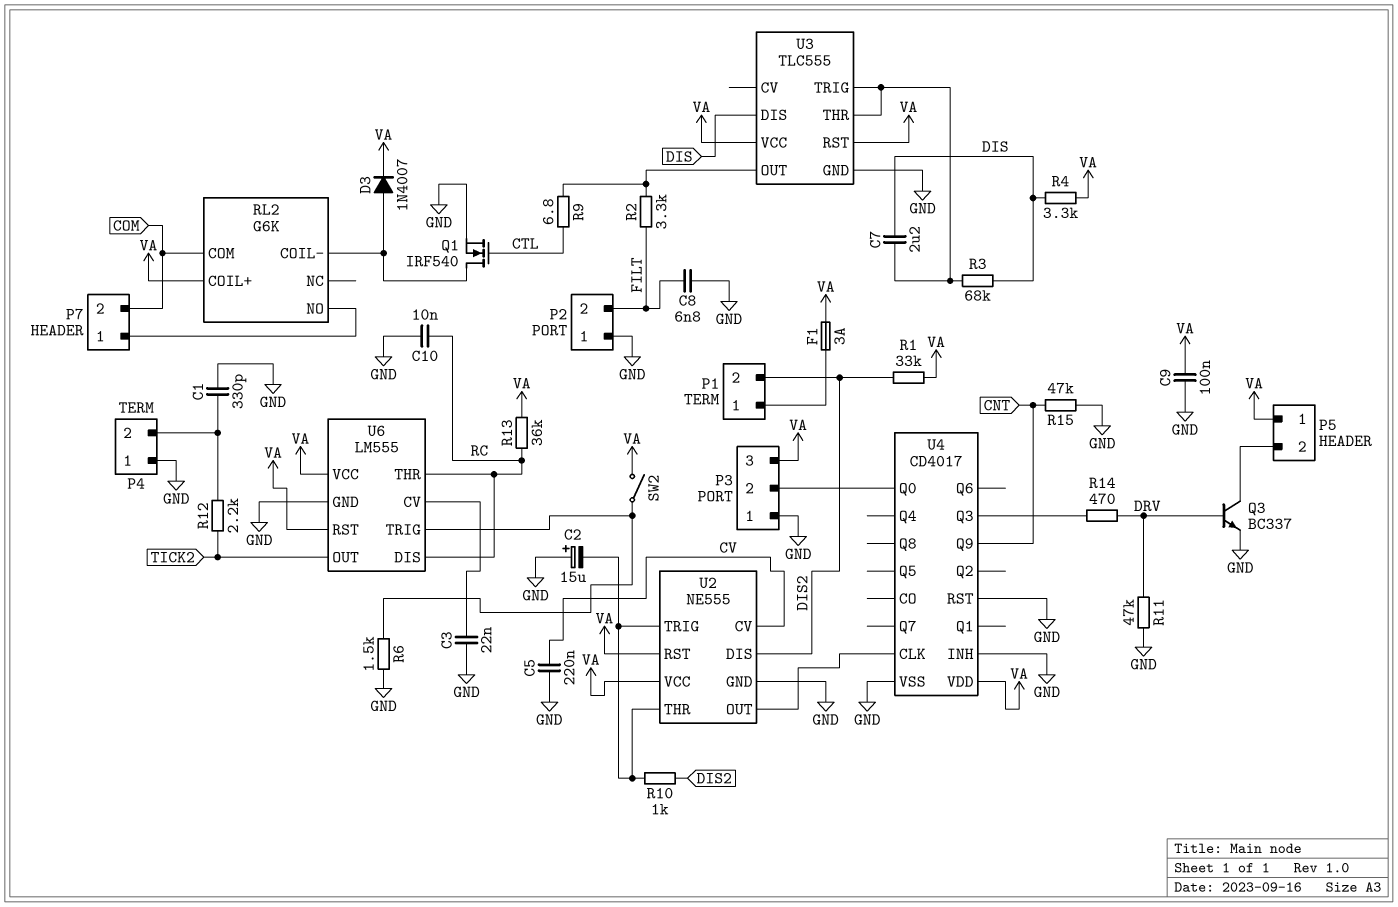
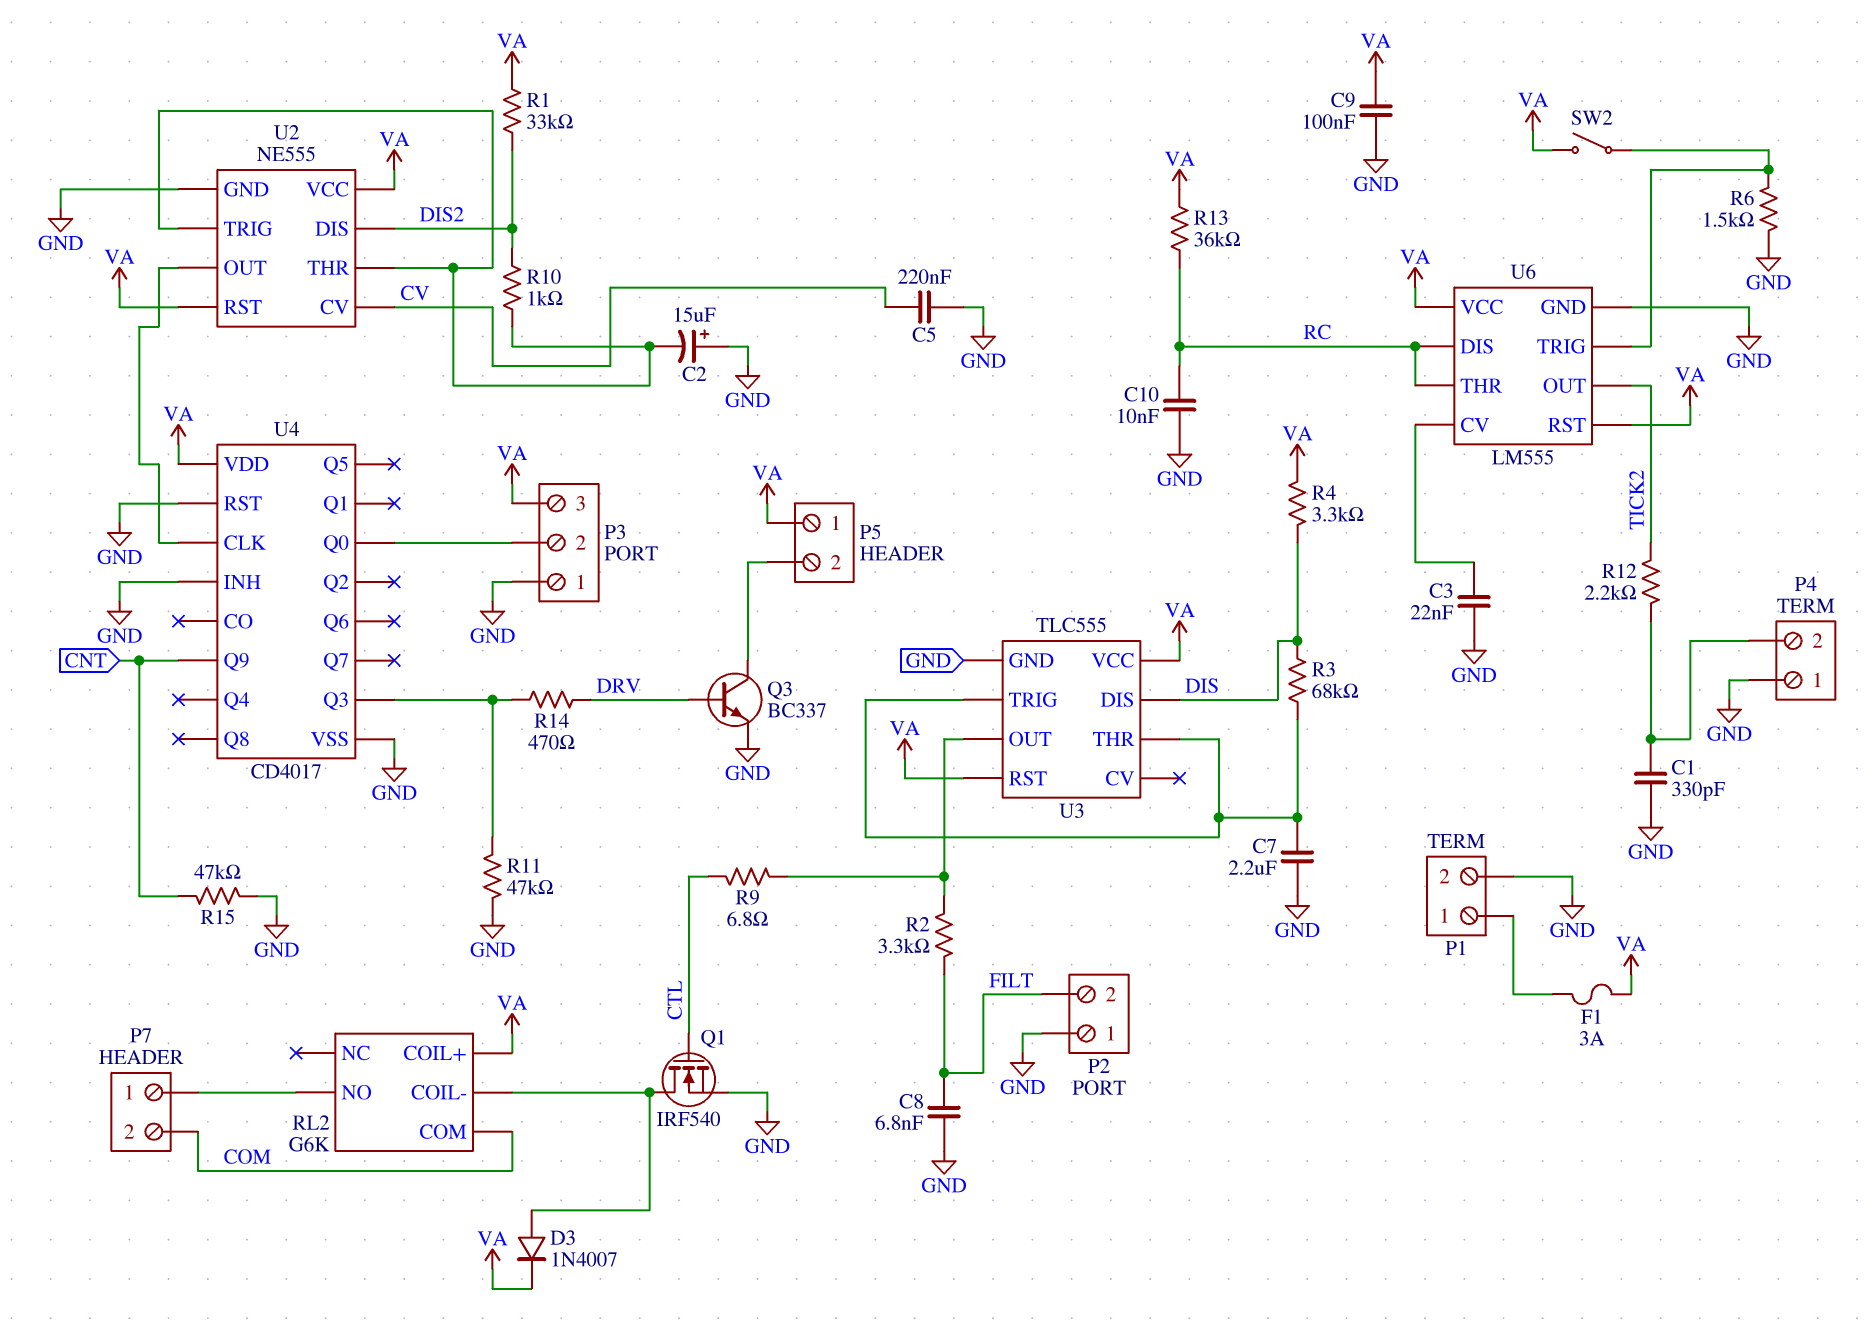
C7: 2.2uF (DIS, U3/THR) -> 2.2uF (GND, U3/THR)
P1 pin 2: DIS2 -> GND
R11: 47k (DRV, GND) -> 47k (GND, U4/Q3)

